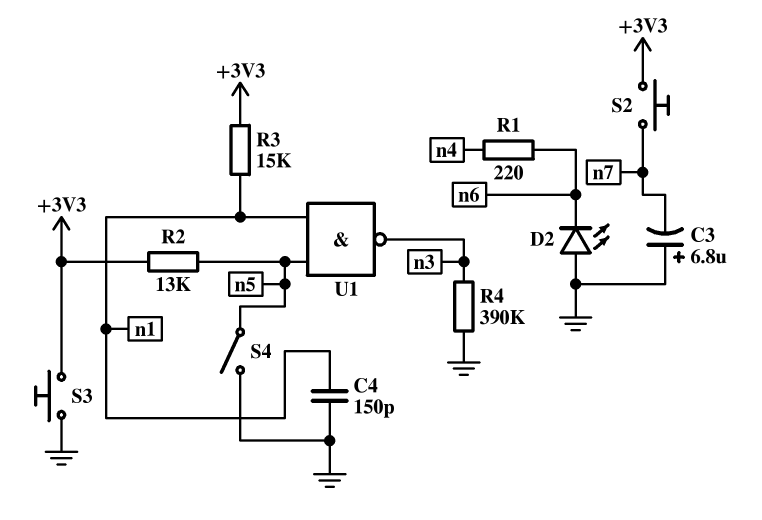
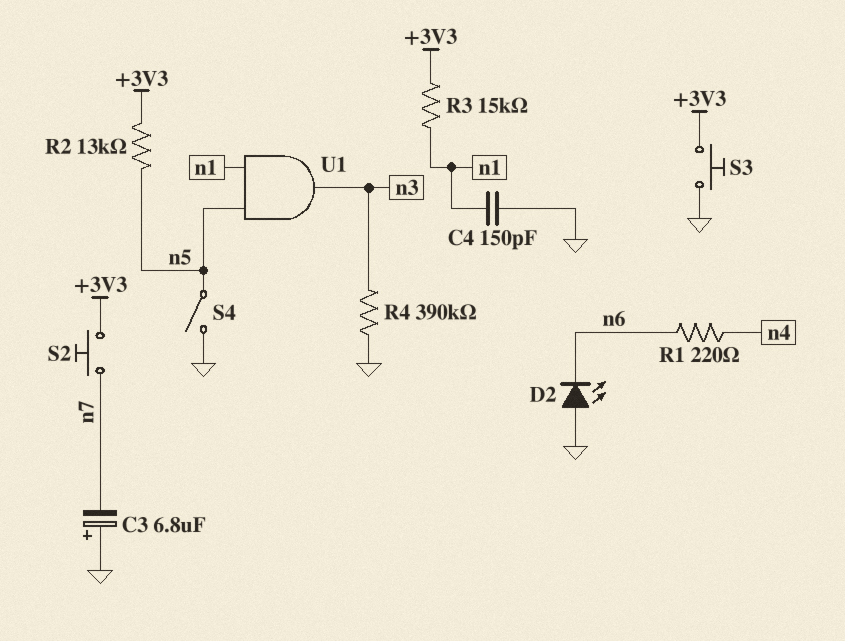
U1: NAND (in n1, in n5, out n3) -> AND (in n1, in n5, out n3)

